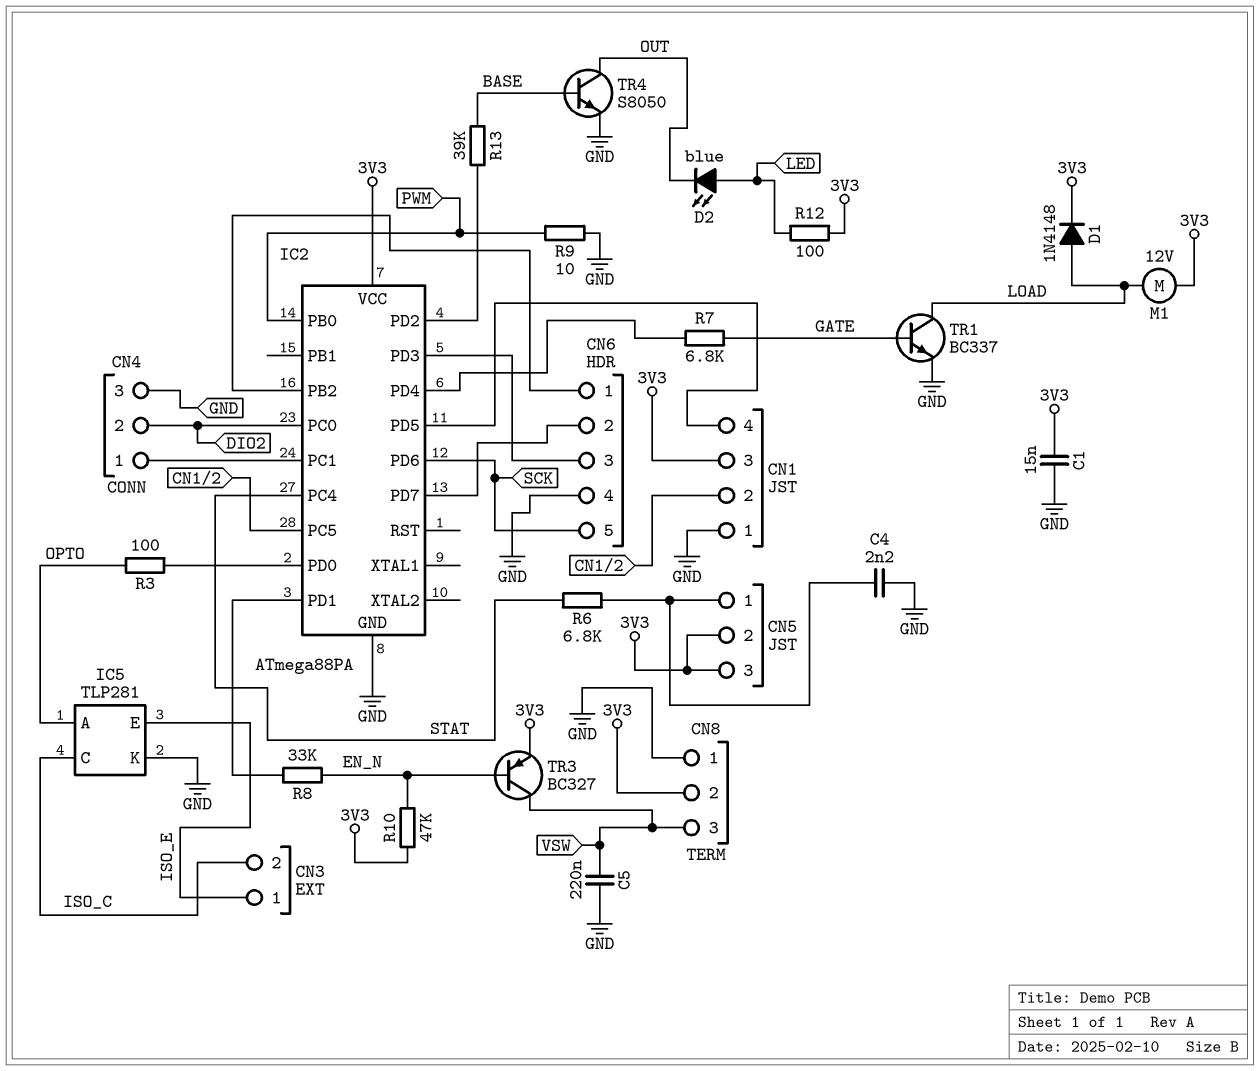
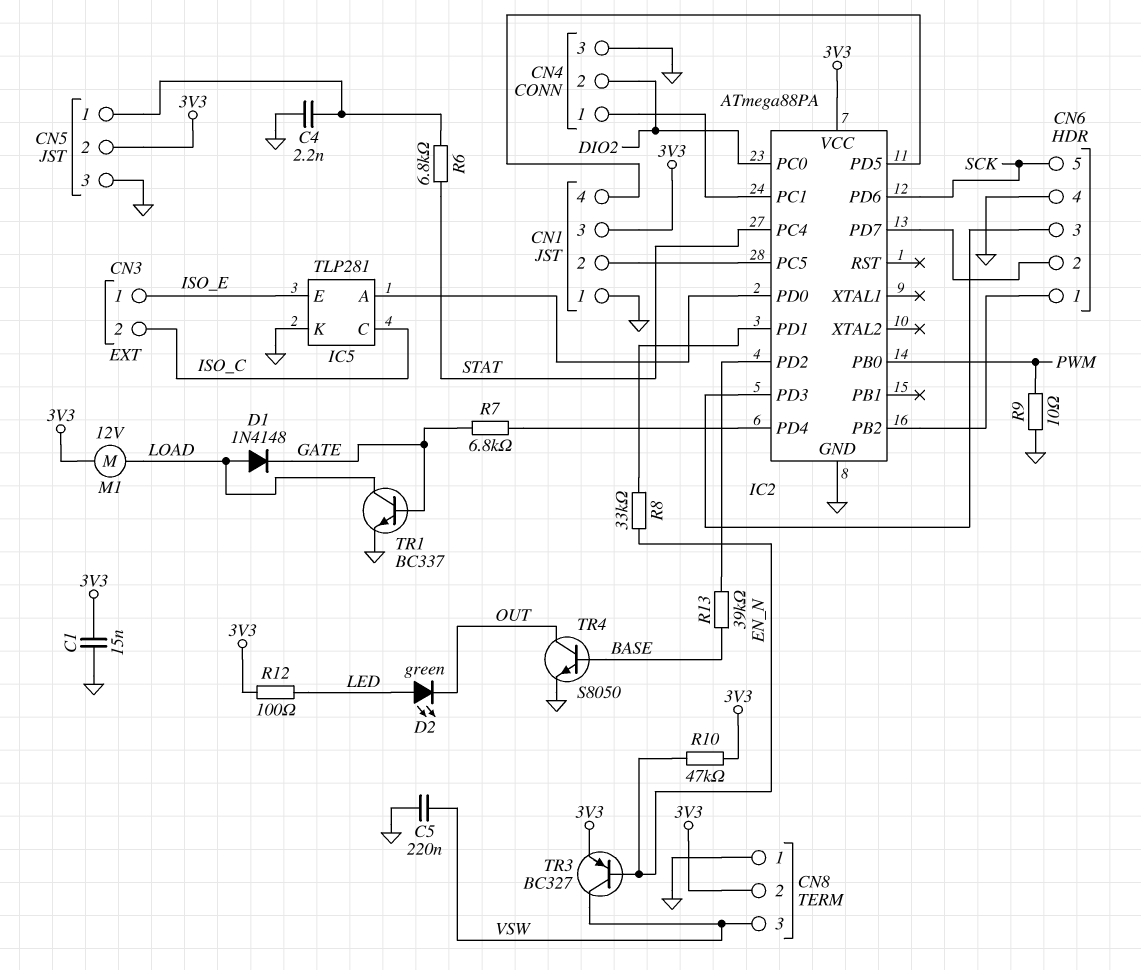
CN5 pin 3: 3V3 -> GND
D1: diode 1N4148 (A LOAD, K 3V3) -> diode 1N4148 (A LOAD, K GATE)
D2: LED blue (A LED, K OUT) -> LED green (A LED, K OUT)
IC5 pin A: OPTO -> IC2/PD0
R3: 100 (IC2/PD0, OPTO) -> none

